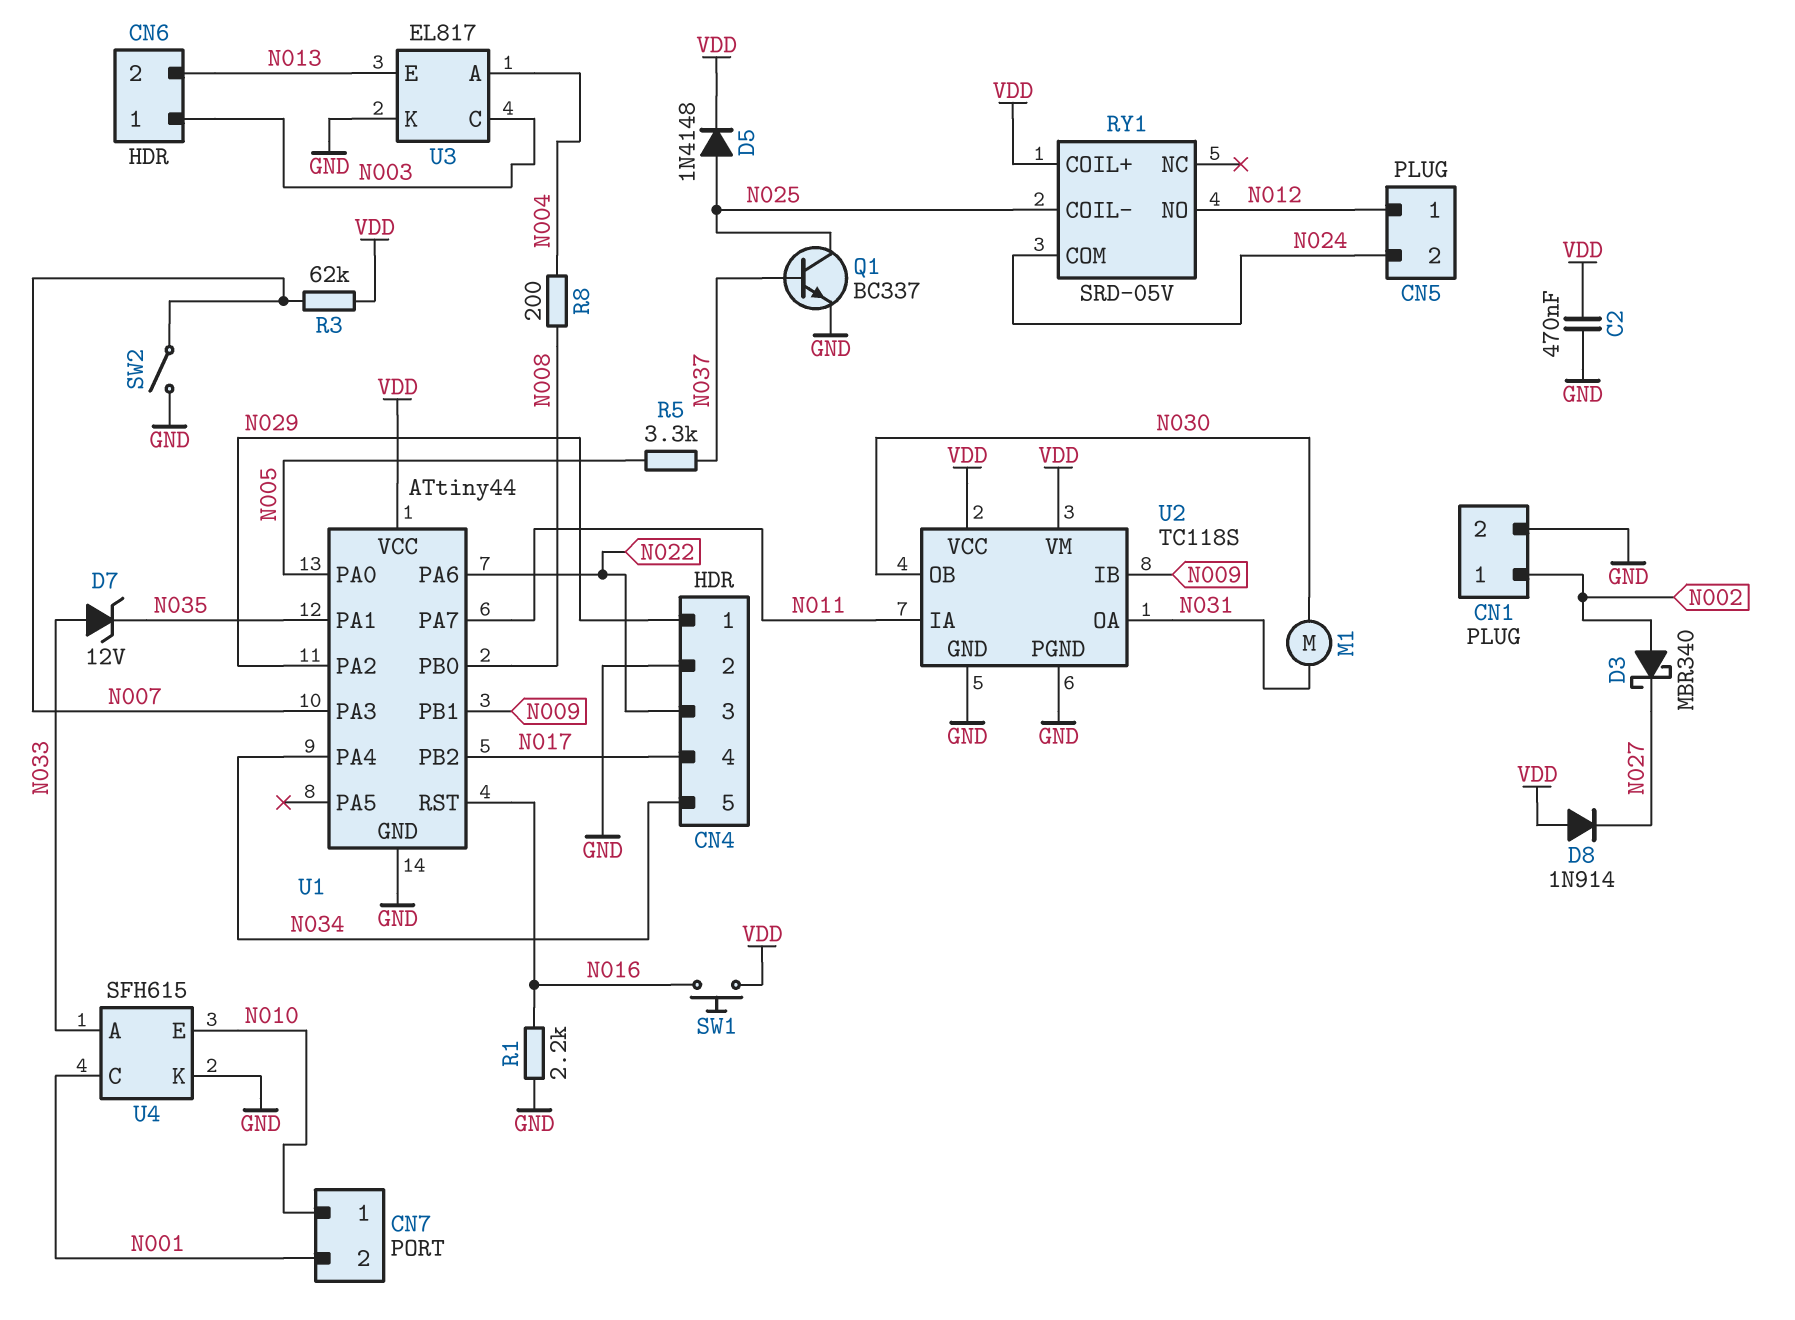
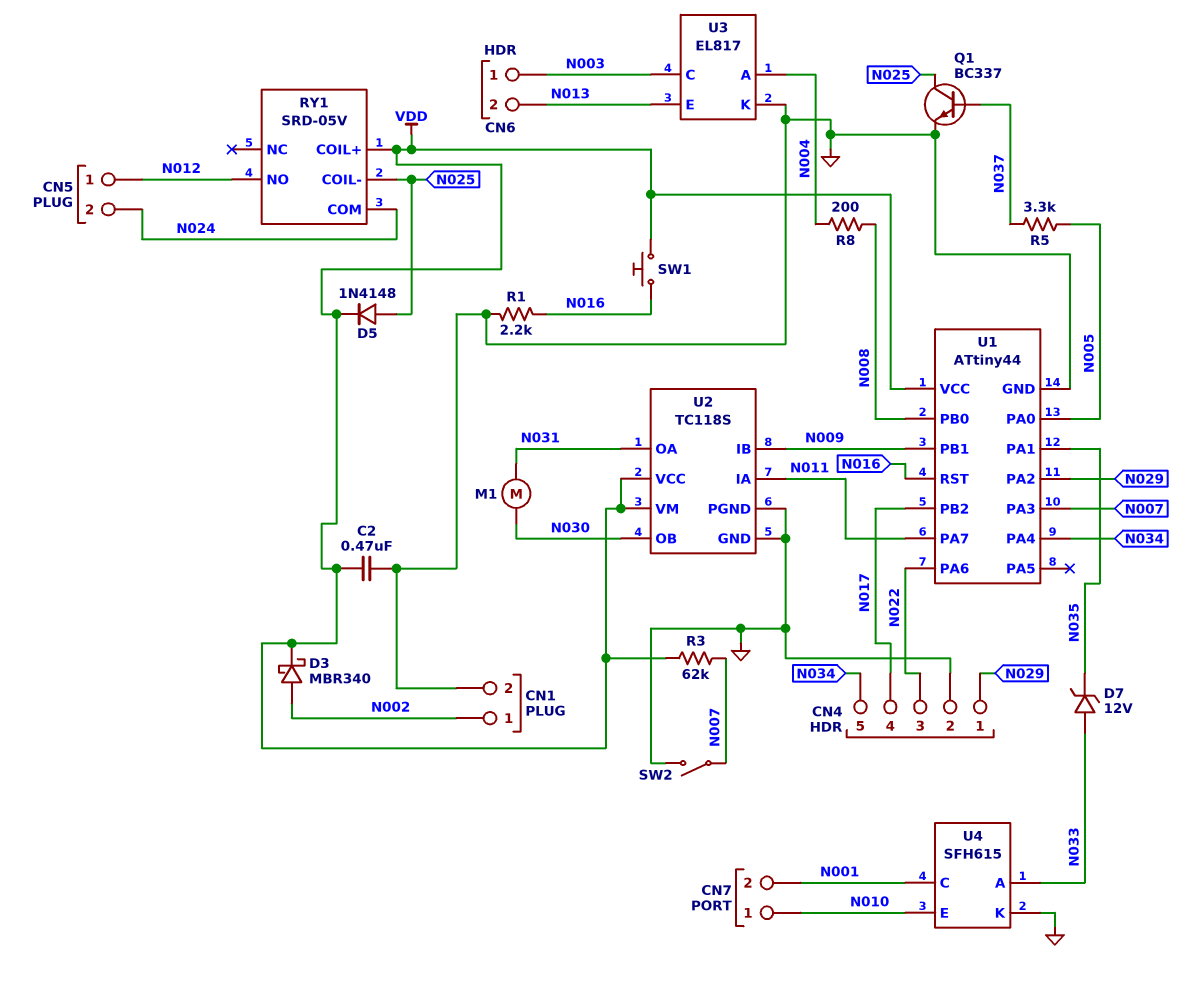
D3: schottky MBR340 (A N002, K N027) -> schottky MBR340 (A N002, K VDD)
D8: diode 1N914 (A VDD, K N027) -> none

